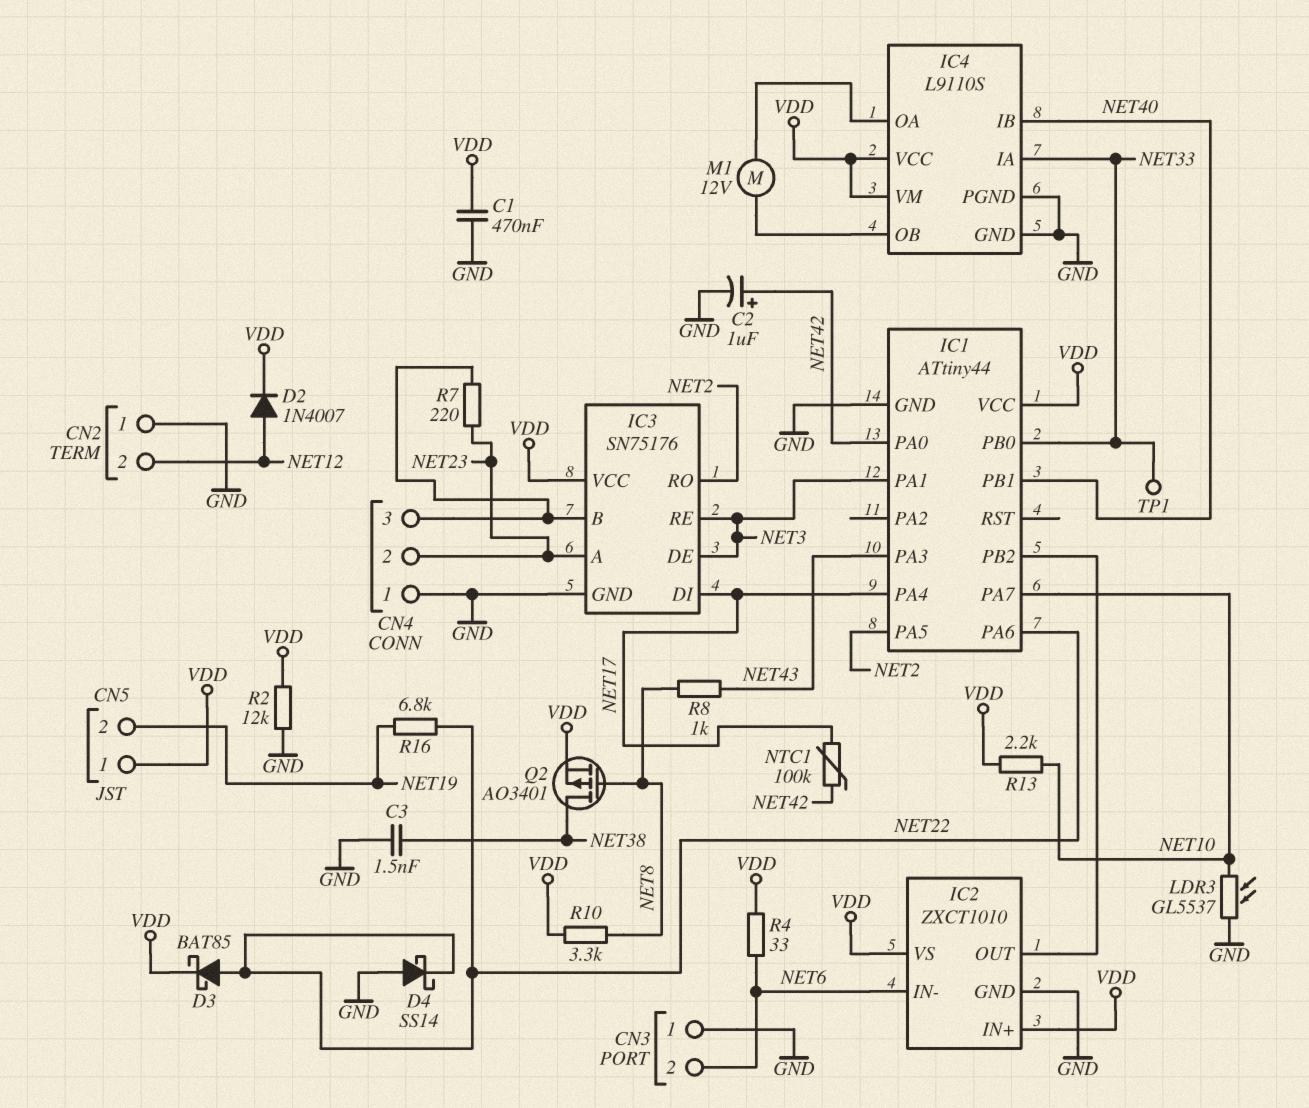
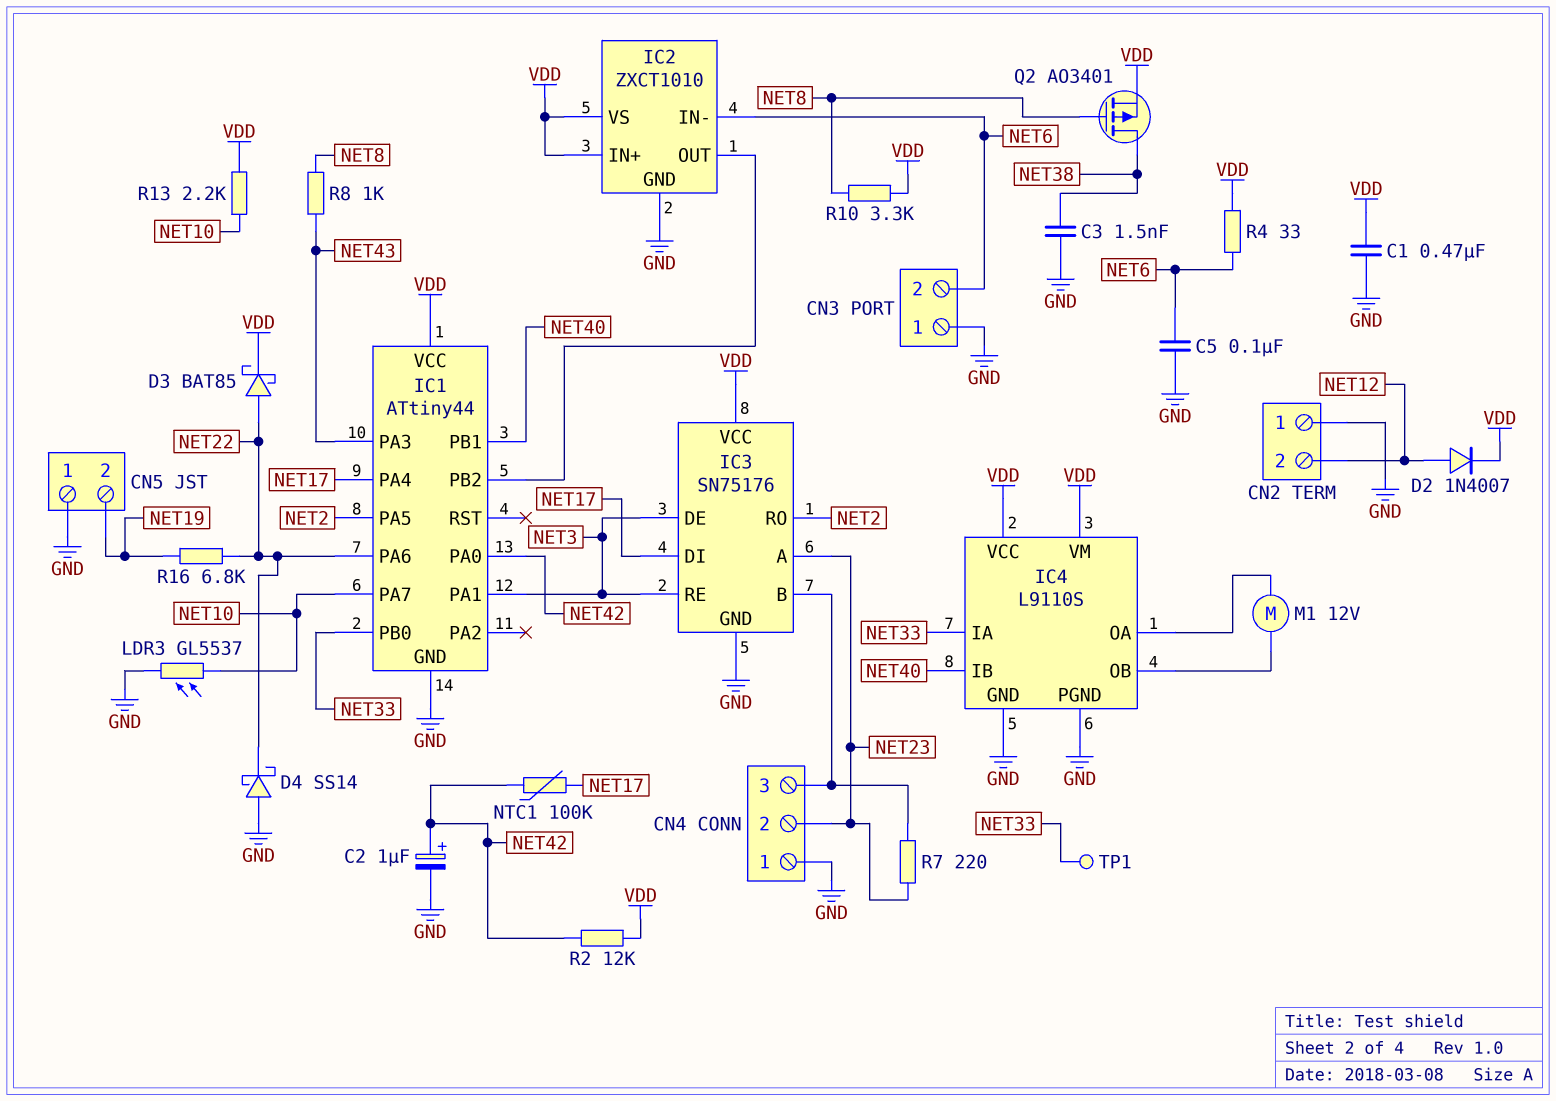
C5: none -> 100nF (GND, NET6)
CN5 pin 1: VDD -> GND
R2: 12k (GND, VDD) -> 12k (NET42, VDD)

